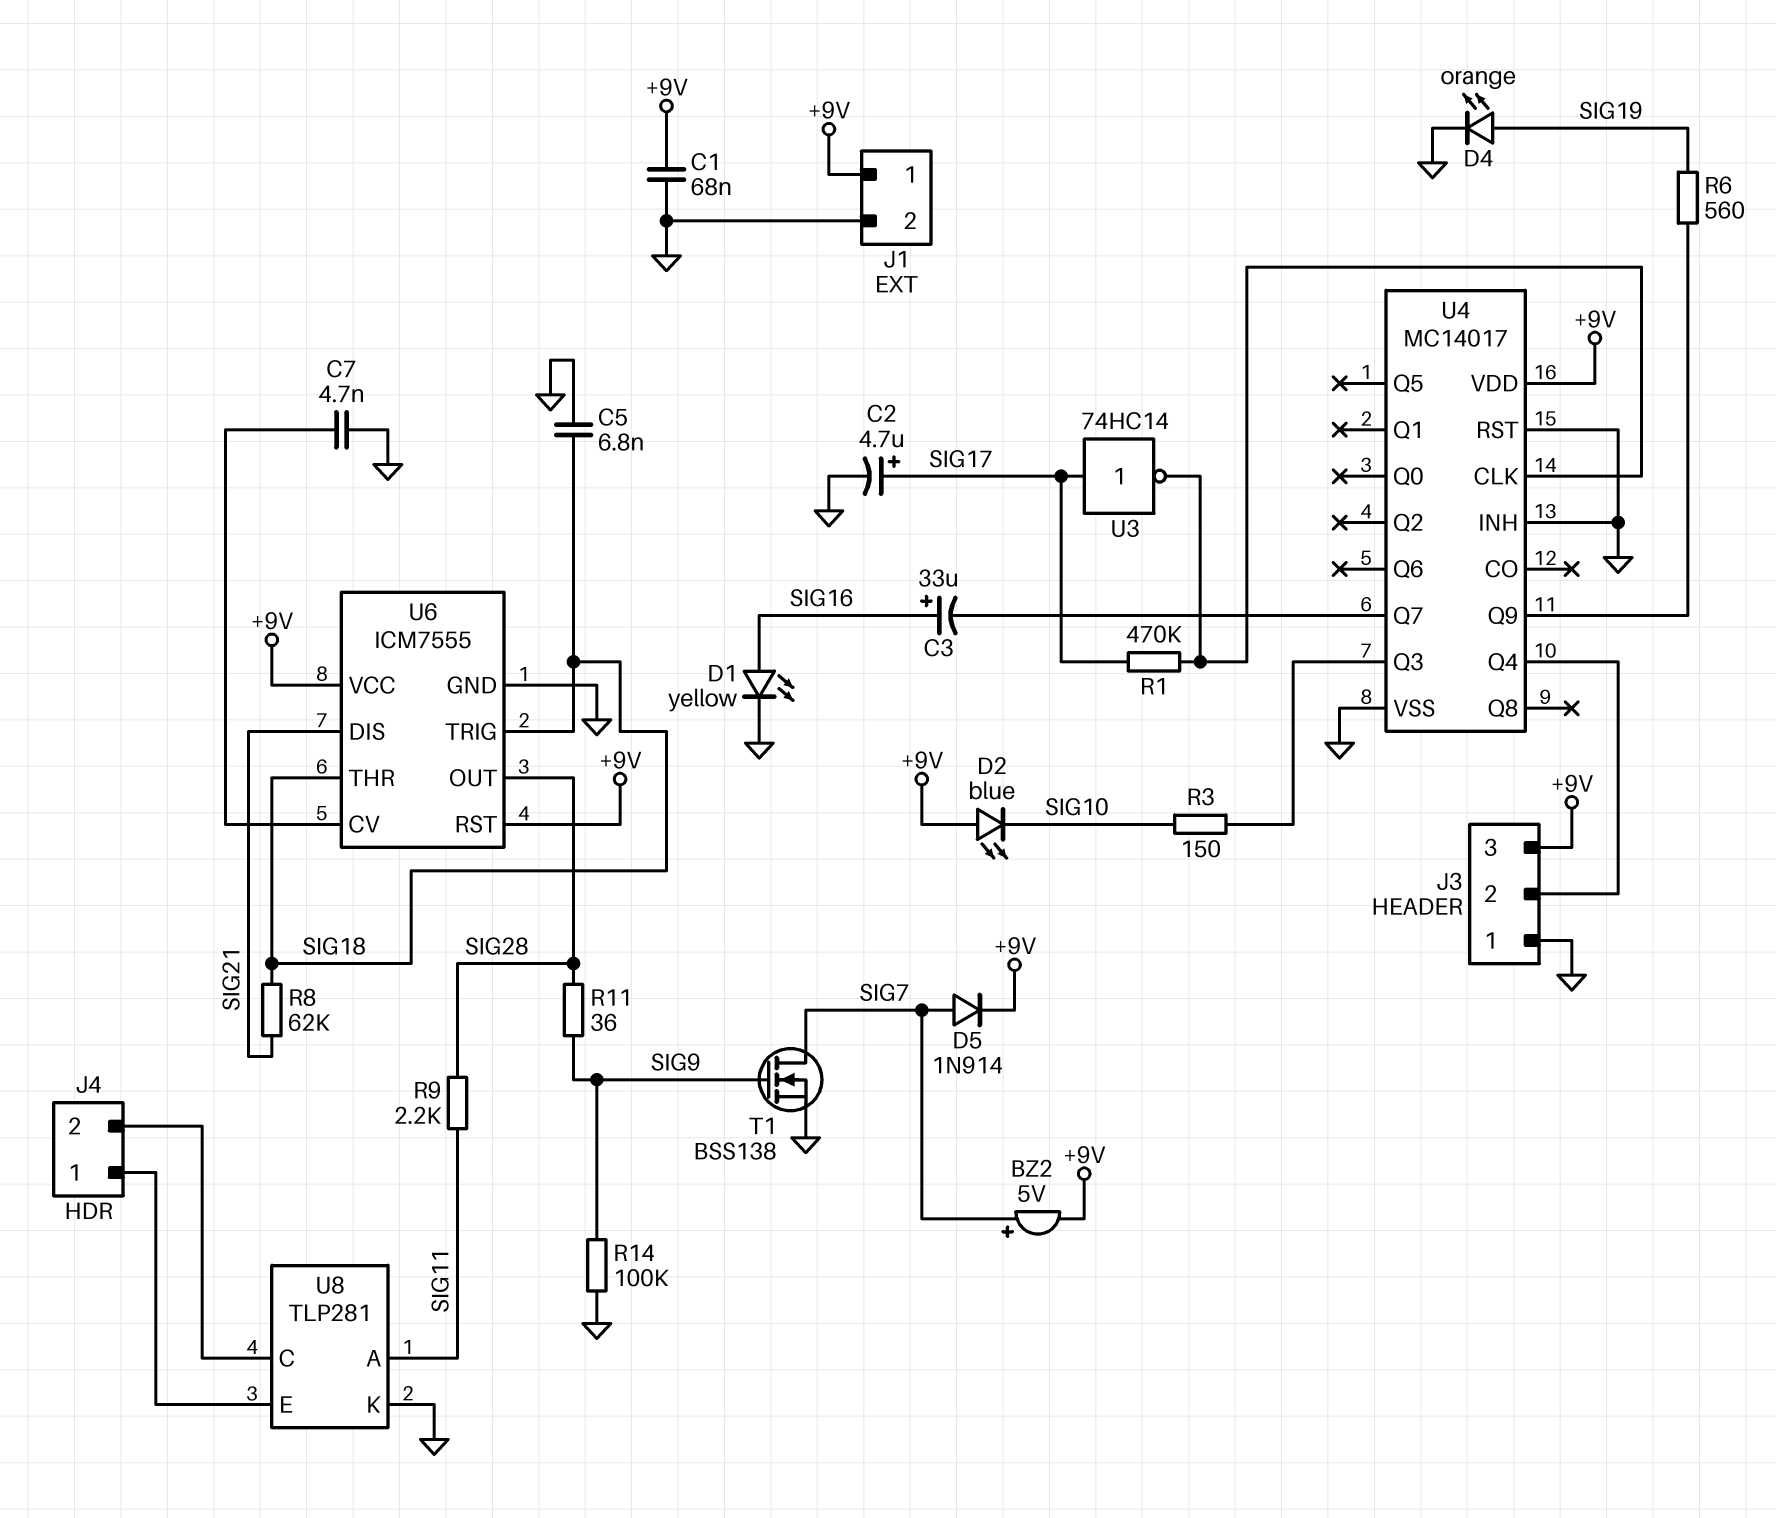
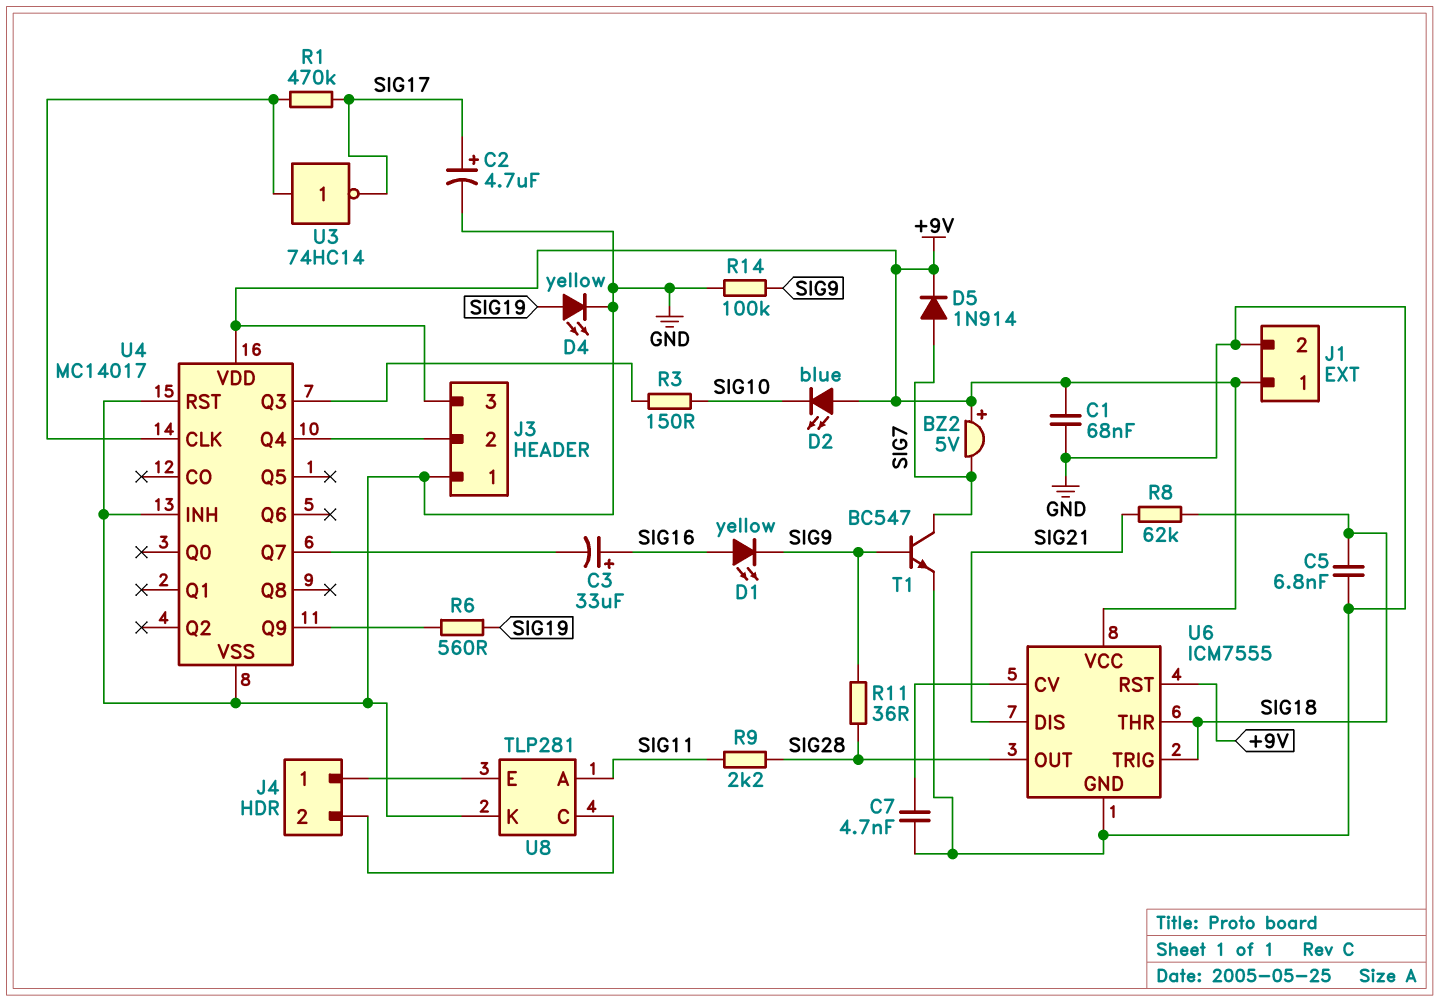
BZ2: buzzer 5V (plus SIG7, minus +9V) -> buzzer 5V (plus +9V, minus SIG7)
D1: LED yellow (A SIG16, K GND) -> LED yellow (A SIG16, K SIG9)
D4: LED orange (A SIG19, K GND) -> LED yellow (A SIG19, K GND)
T1: NMOS BSS138 (G SIG9, D SIG7, S GND) -> NPN BC547 (B SIG9, C SIG7, E GND)
U3: NOT 74HC14 (in SIG17, out U4/CLK) -> NOT 74HC14 (in U4/CLK, out SIG17)

